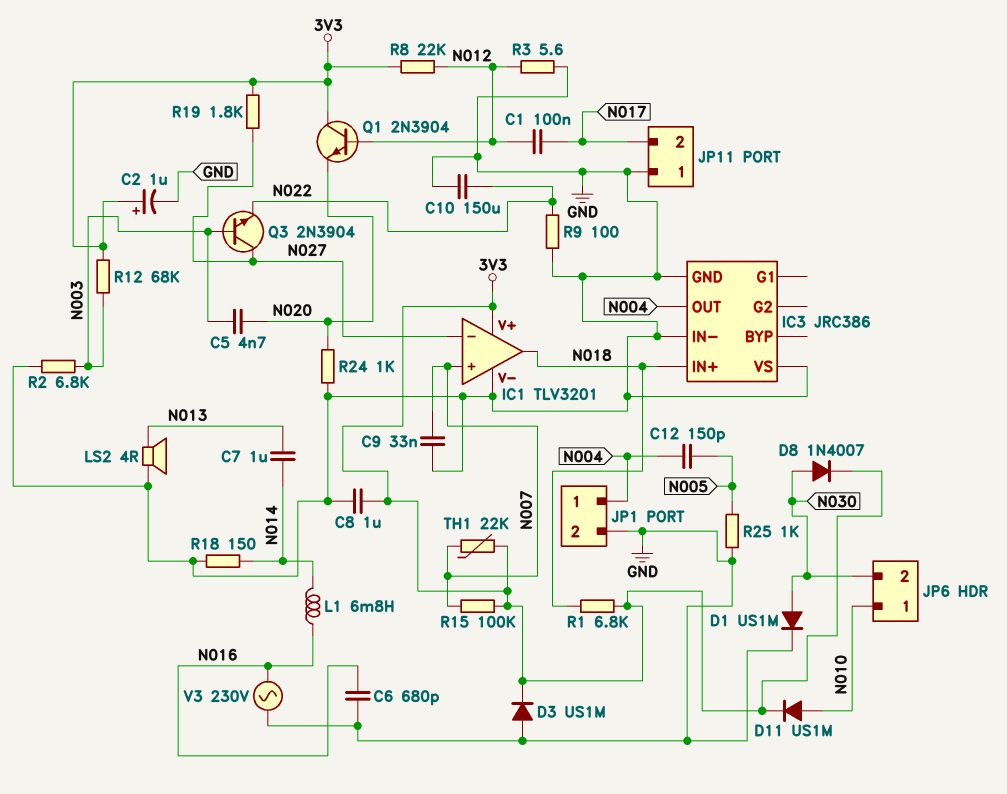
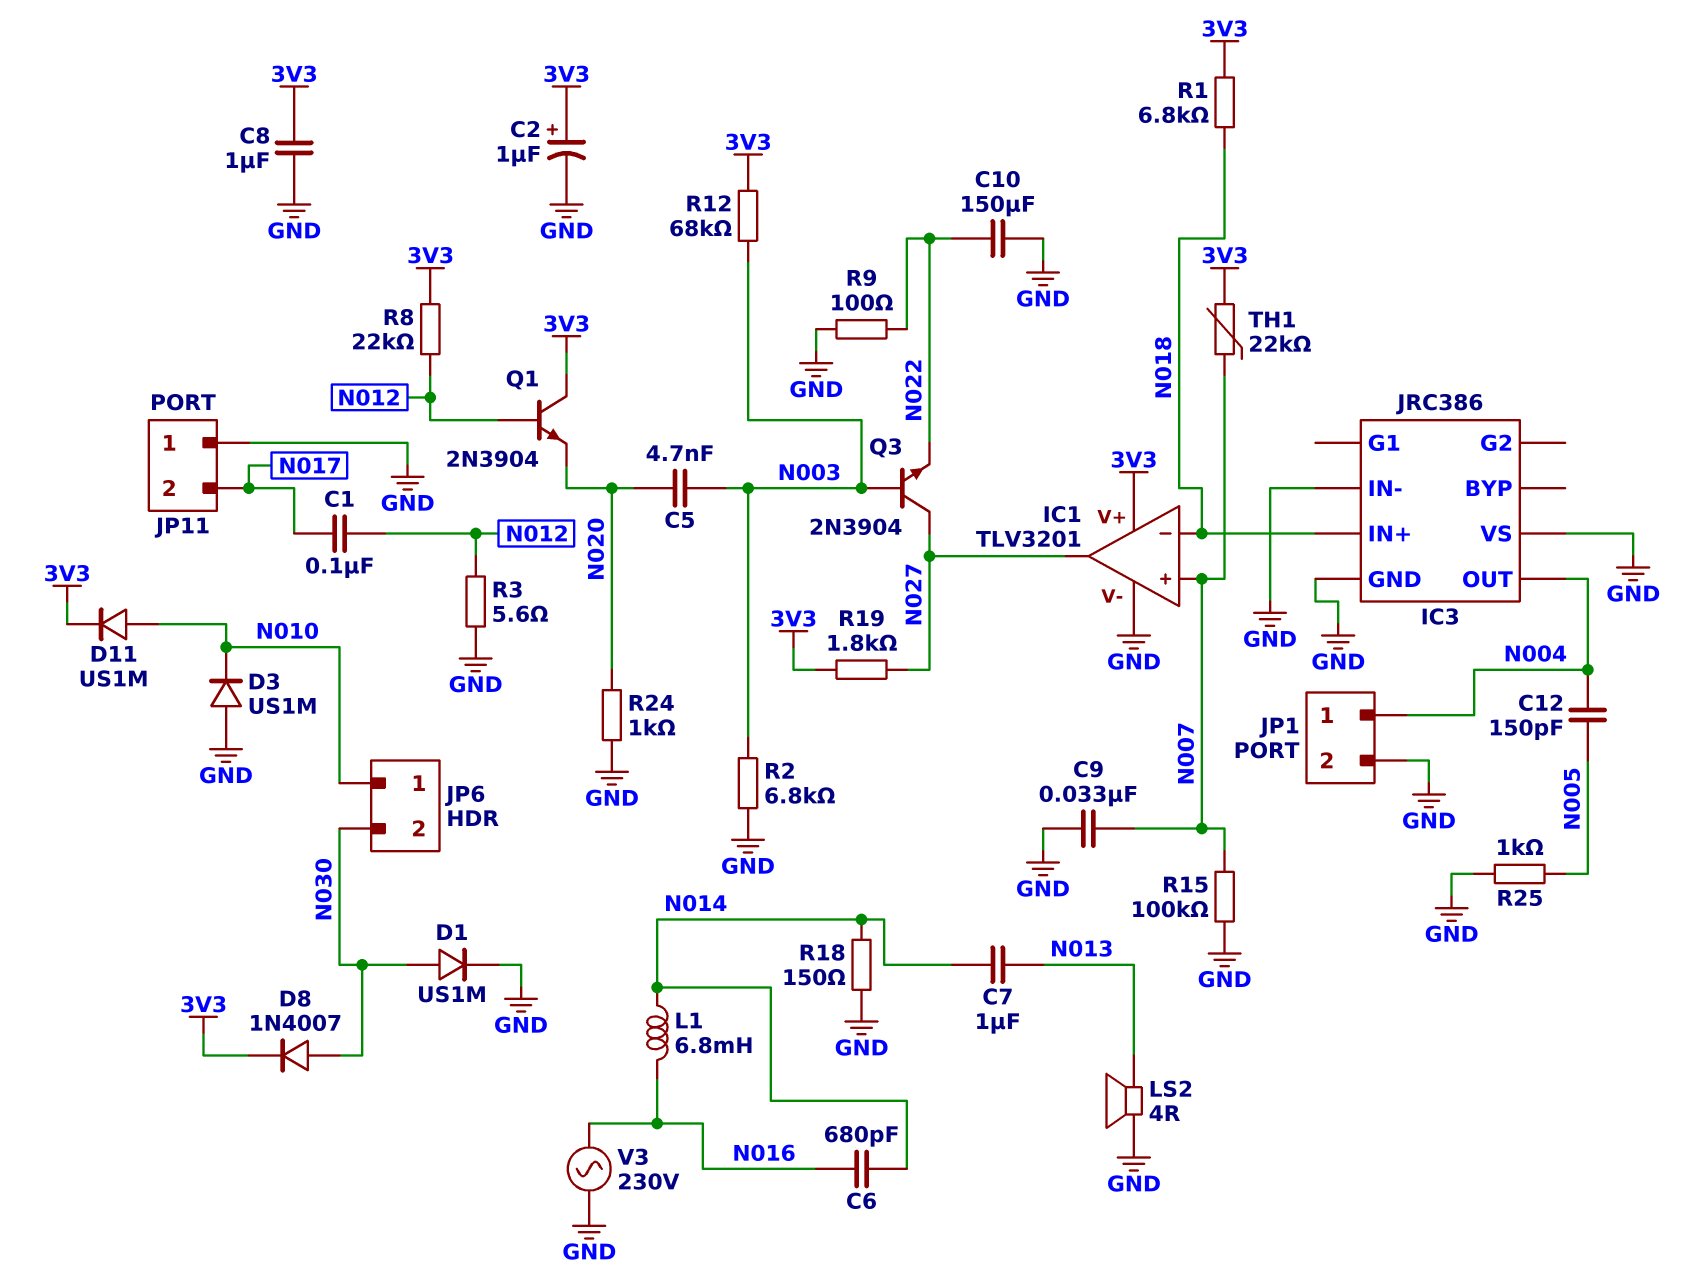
C6: 680pF (GND, N016) -> 680pF (N014, N016)
D3: diode US1M (A GND, K 3V3) -> diode US1M (A GND, K N010)
IC1 pin in-: N027 -> N018
IC1 pin out: N018 -> N027
R15: 100k (3V3, N007) -> 100k (GND, N007)

